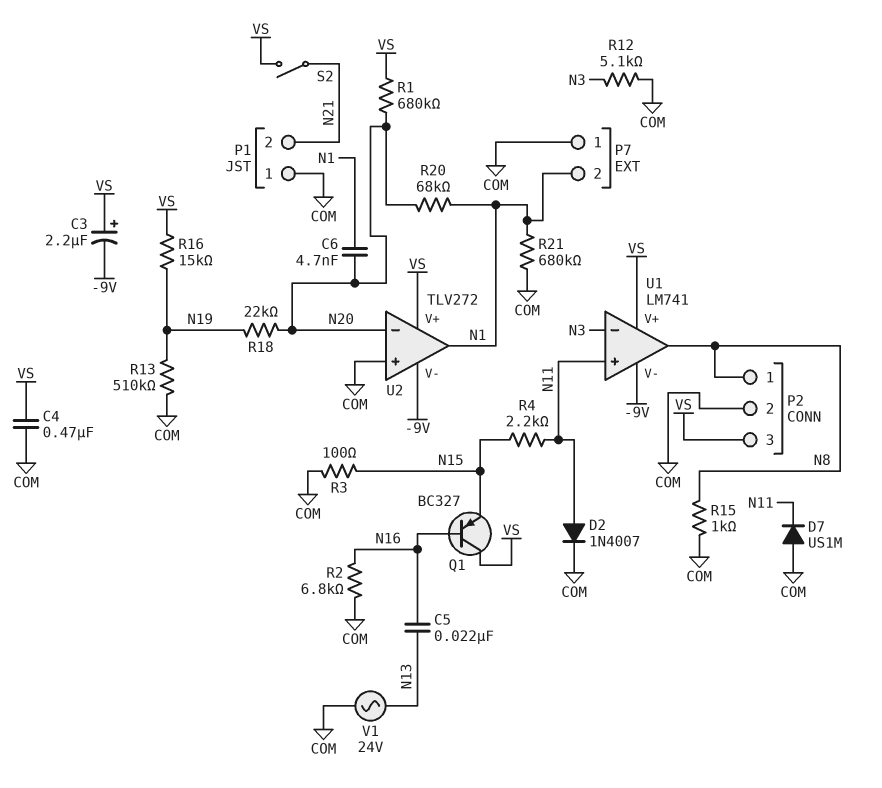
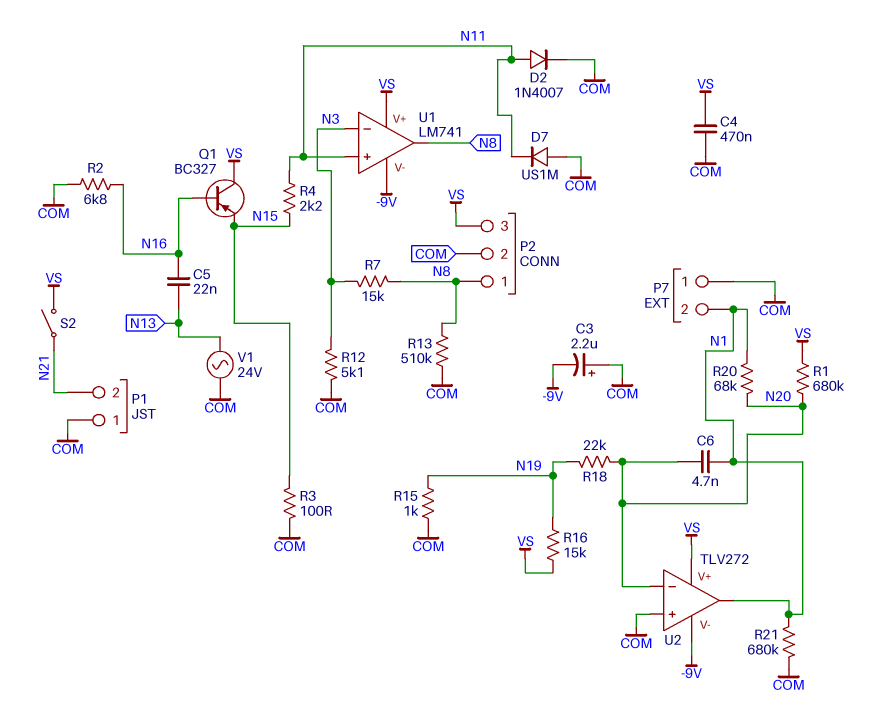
C3: 2.2uF (plus VS, minus -9V) -> 2.2uF (plus COM, minus -9V)
R7: none -> 15k (N3, N8)
R13: 510k (COM, N19) -> 510k (COM, N8)
R15: 1k (COM, N8) -> 1k (COM, N19)

